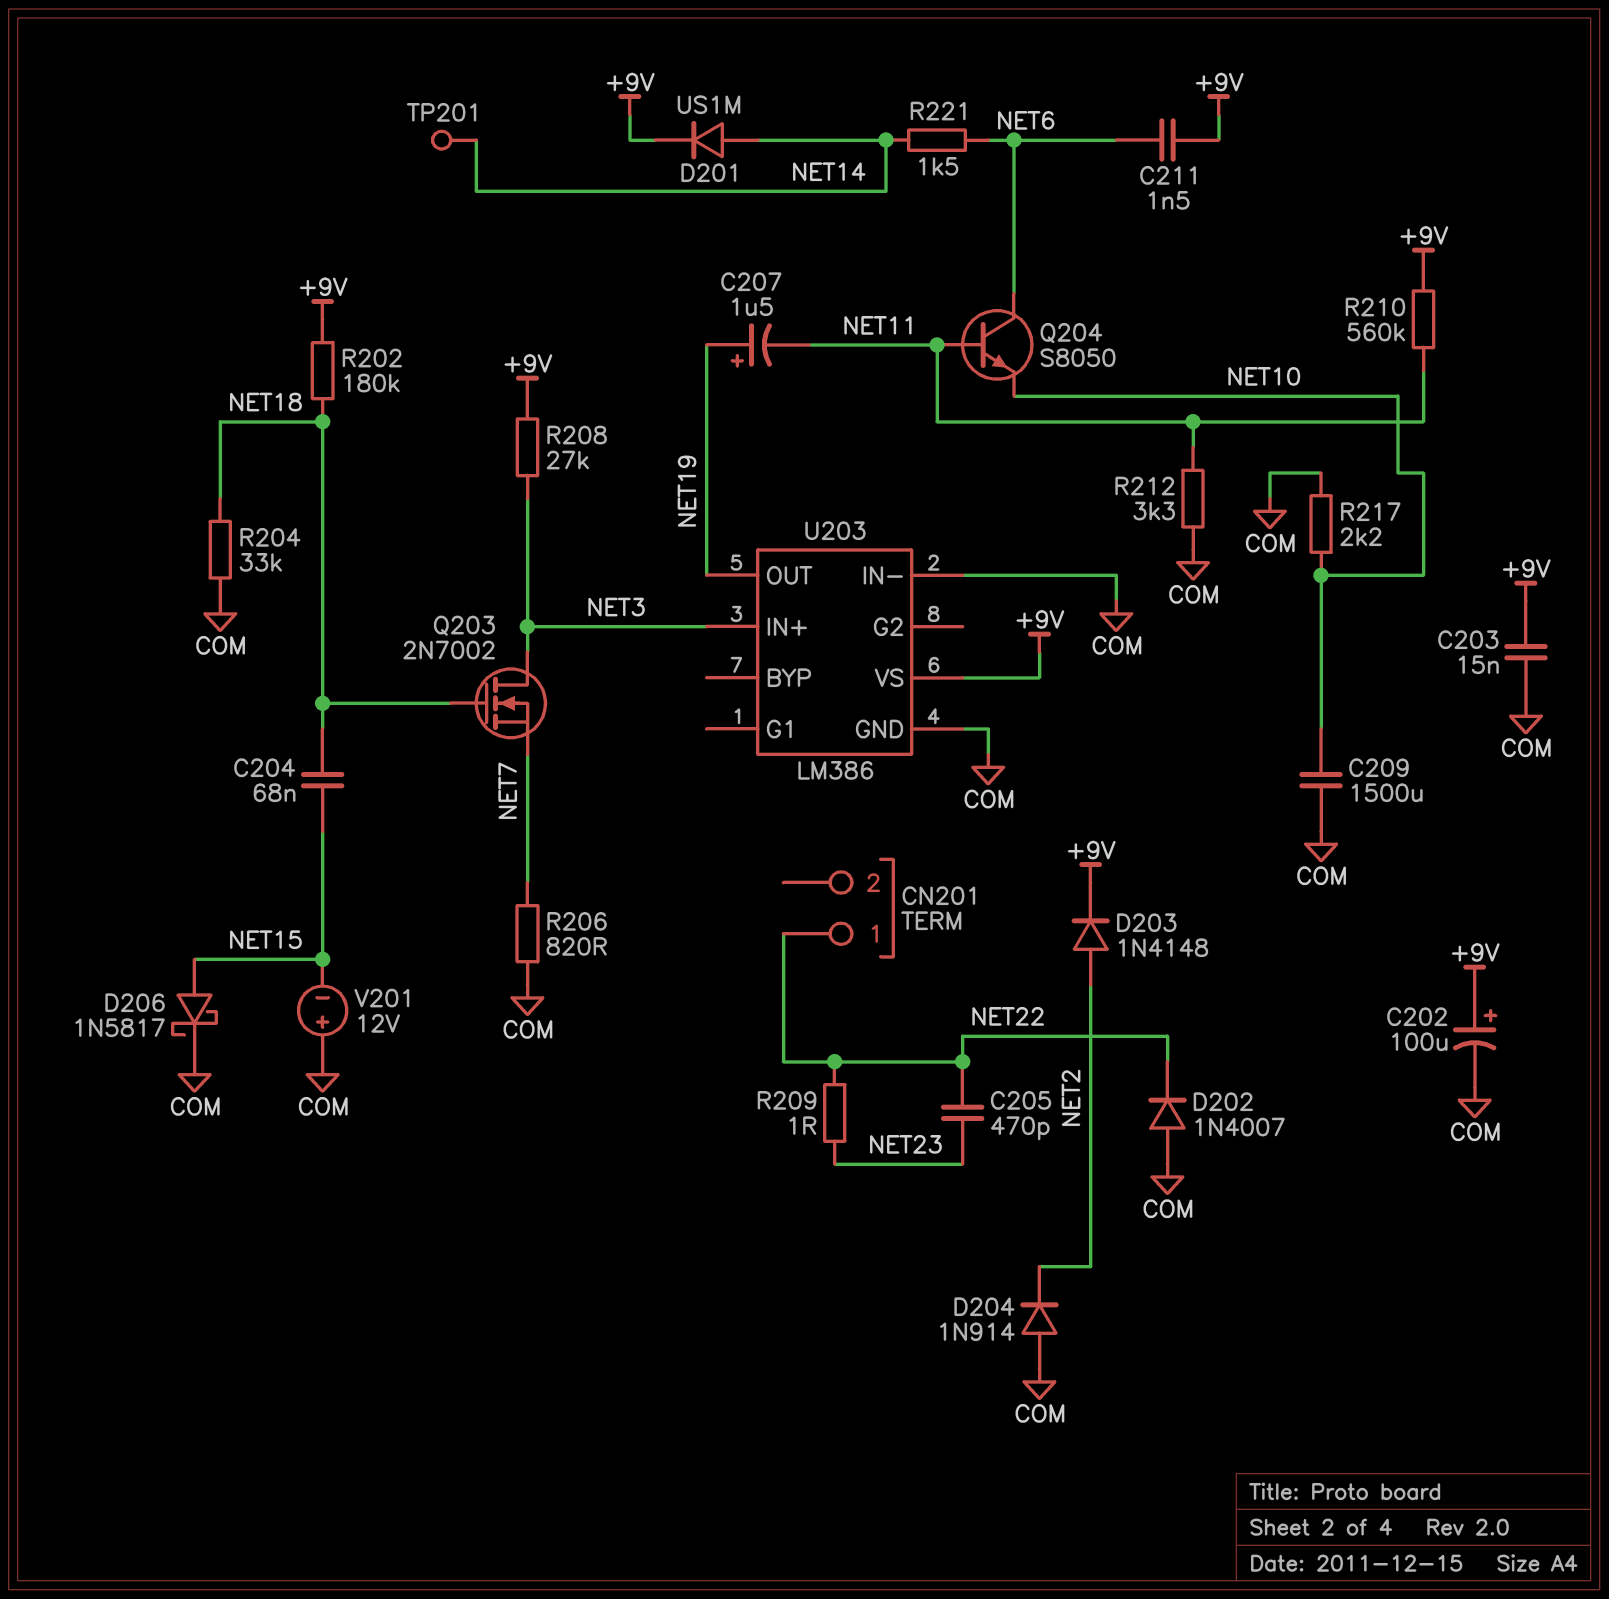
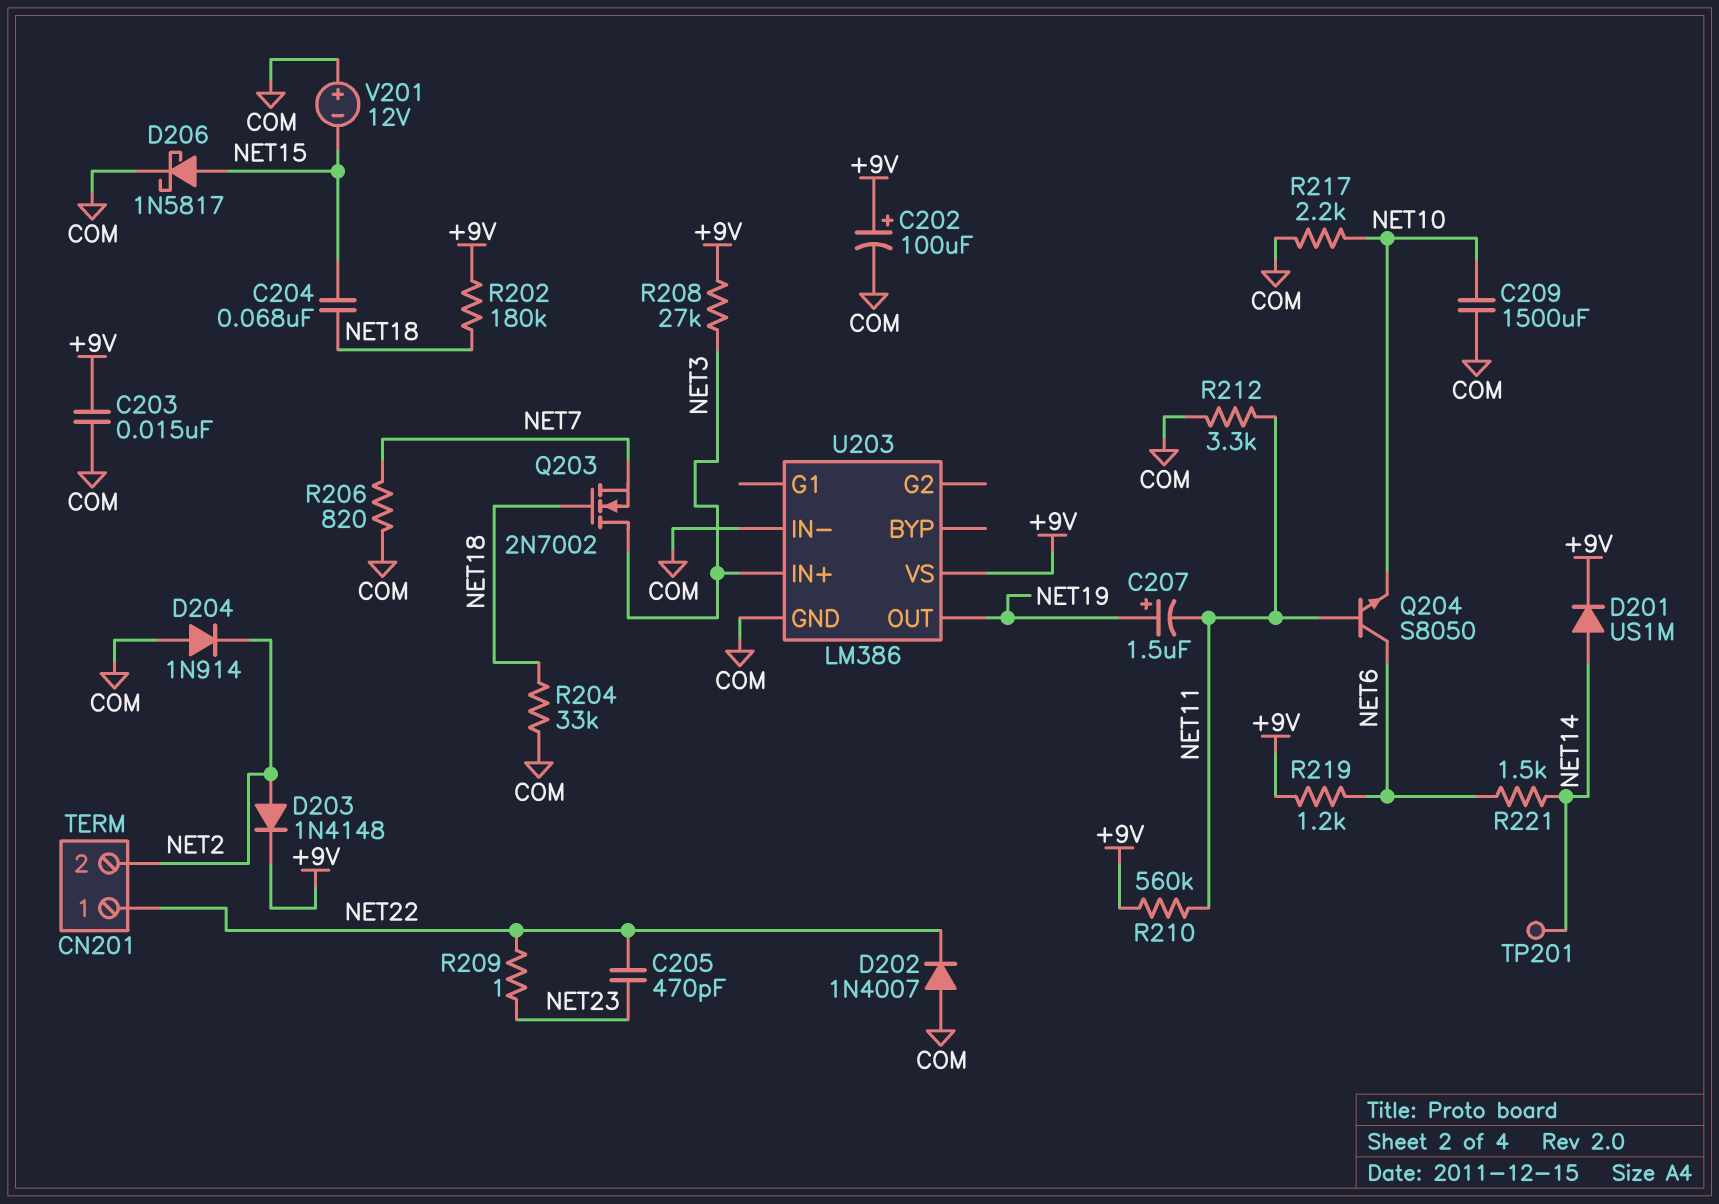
C211: 1.5nF (+9V, NET6) -> none
CN201 pin 2: none -> NET2
R219: none -> 1.2k (+9V, NET6)

